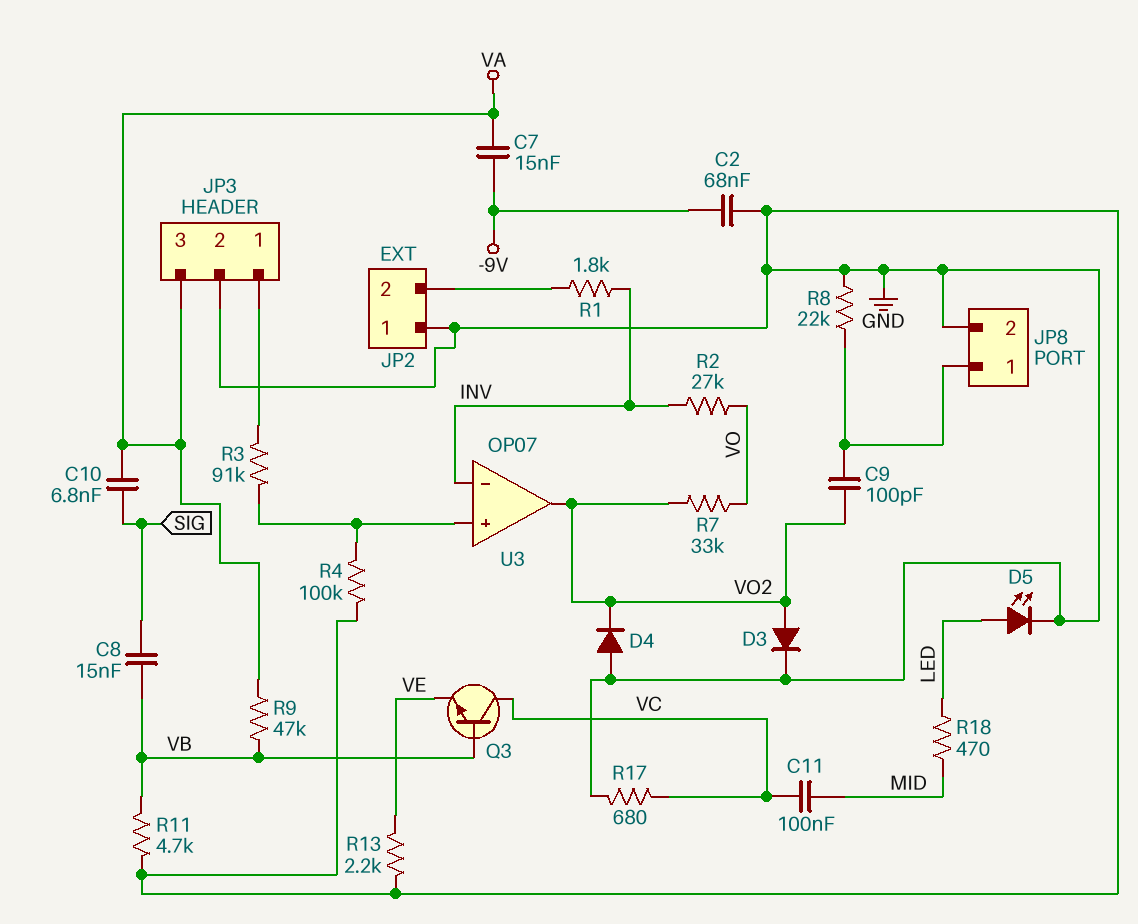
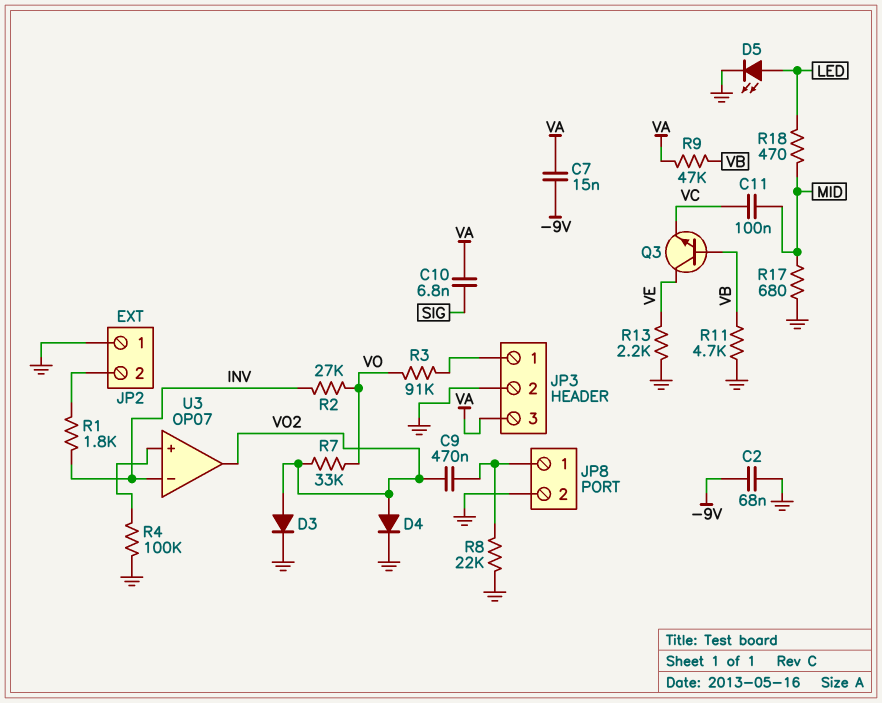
C8: 15nF (SIG, VB) -> none
C9: 100pF (JP8/1, VO2) -> 470nF (JP8/1, VO2)
D4: diode (A GND, K VO2) -> diode (A VO2, K GND)
Q3: NPN (B VB, C VC, E VE) -> NPN (B VB, C VE, E VC)
R3: 91k (JP3/1, U3/in+) -> 91k (JP3/1, VO)
R17: 680 (GND, VC) -> 680 (GND, MID)

